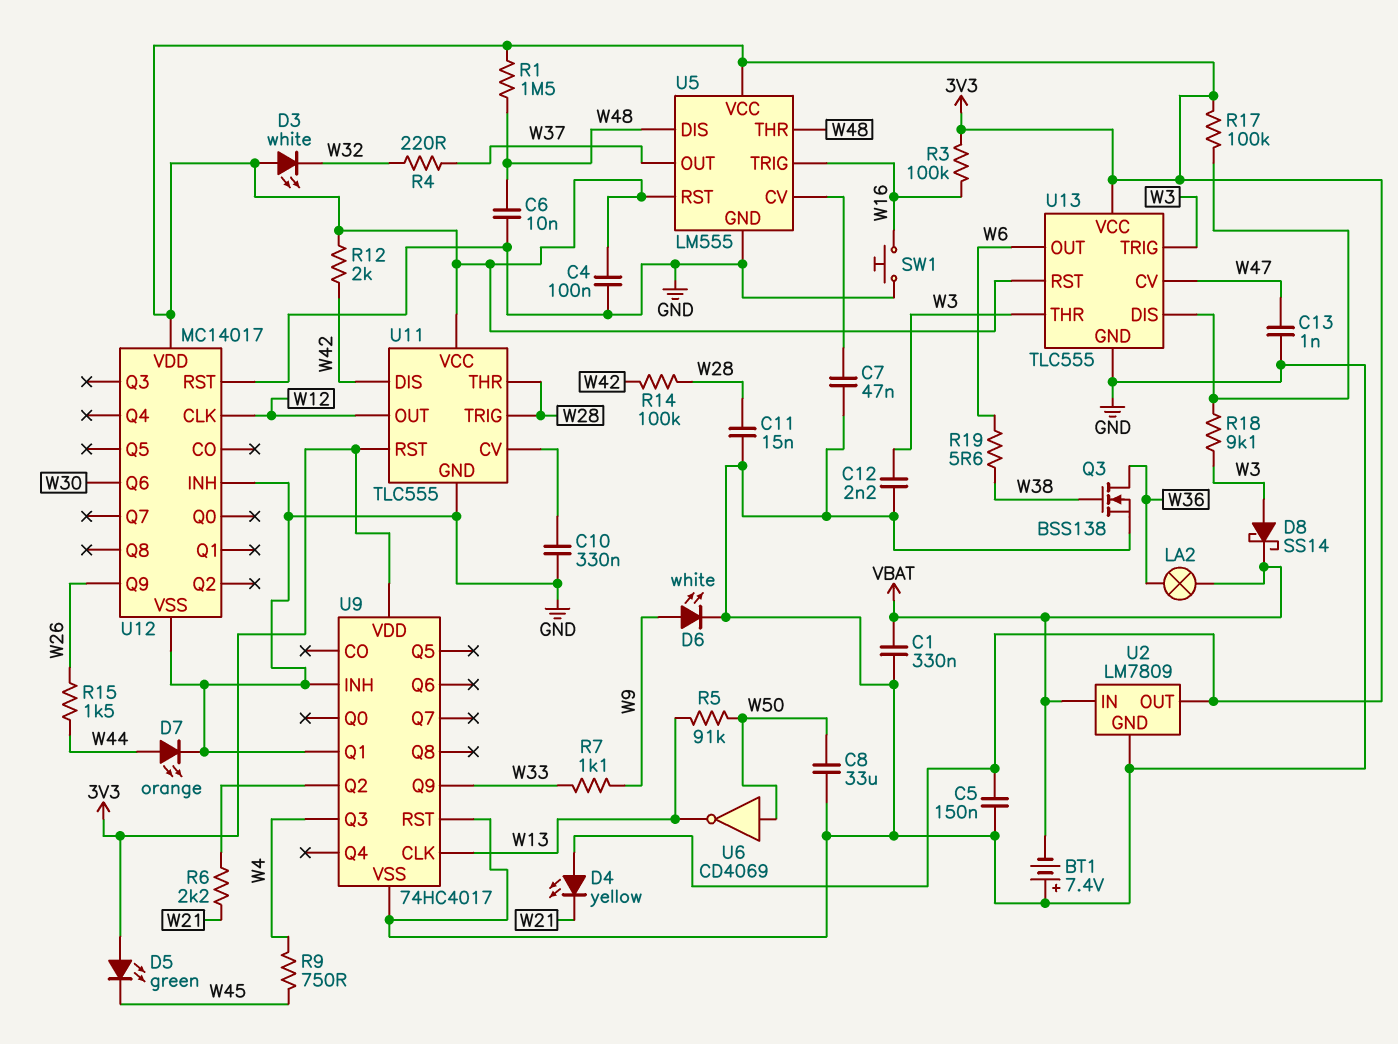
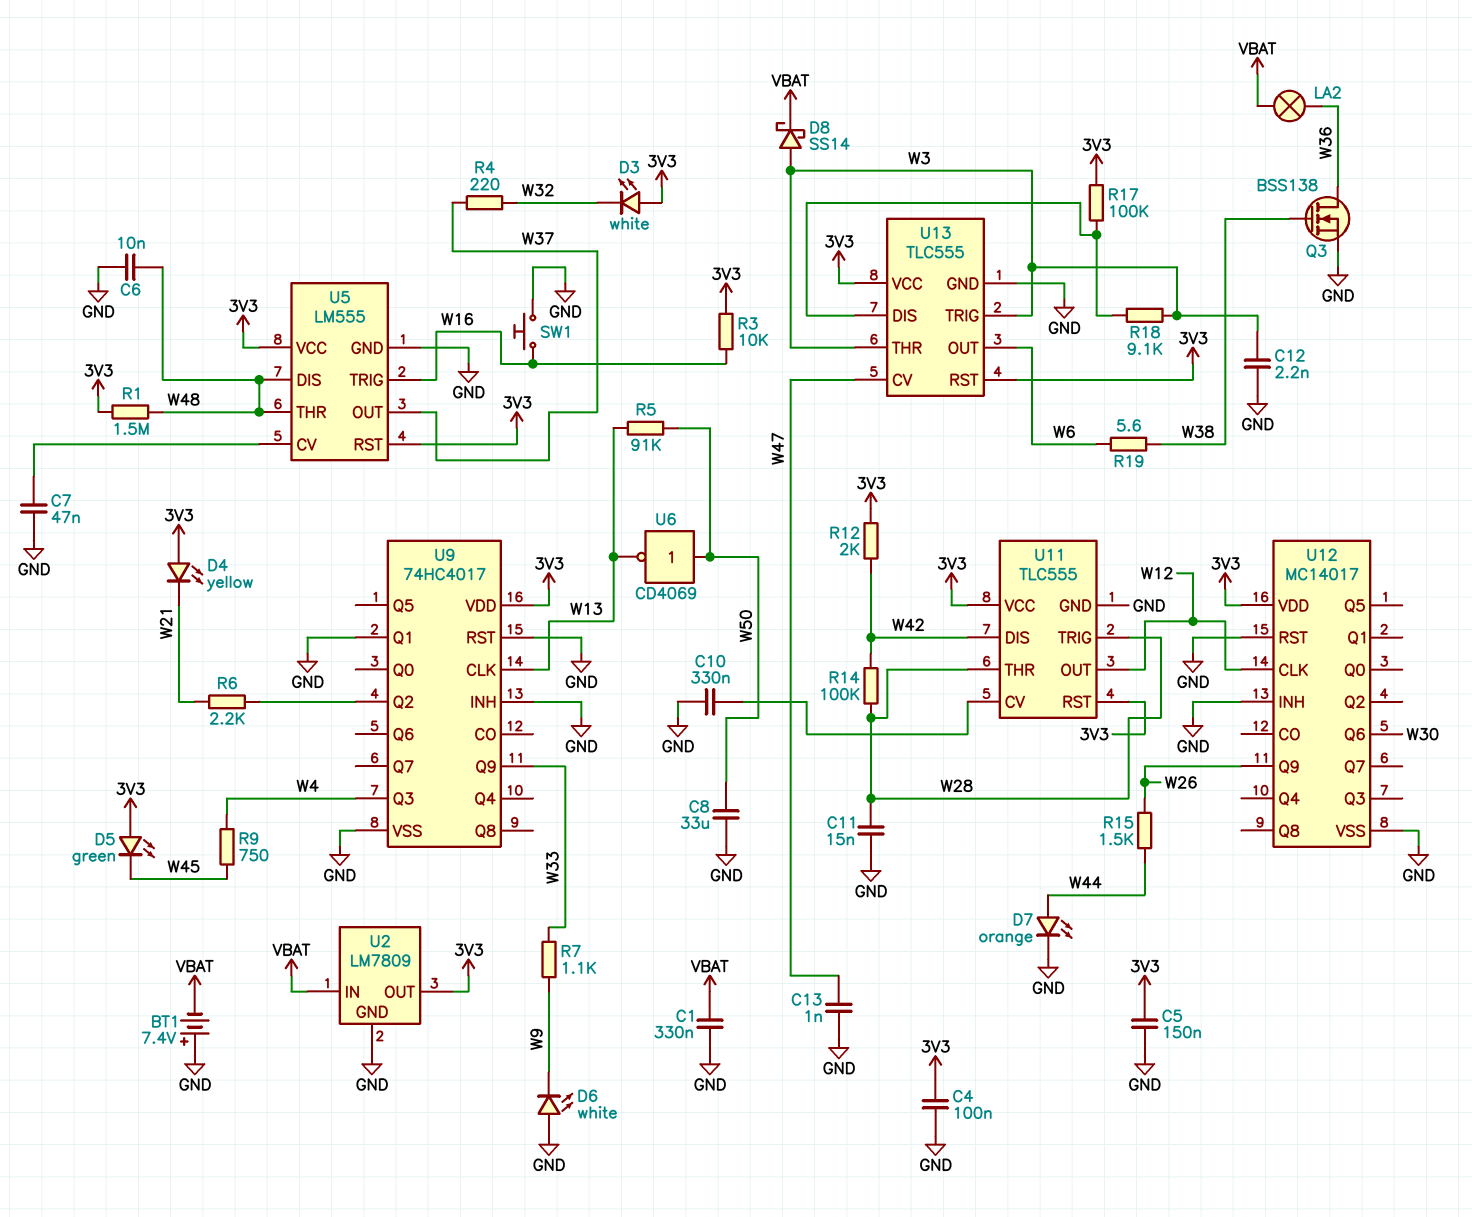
D6: LED white (A W9, K GND) -> LED white (A GND, K W9)
R3: 100k (3V3, W16) -> 10k (3V3, W16)

